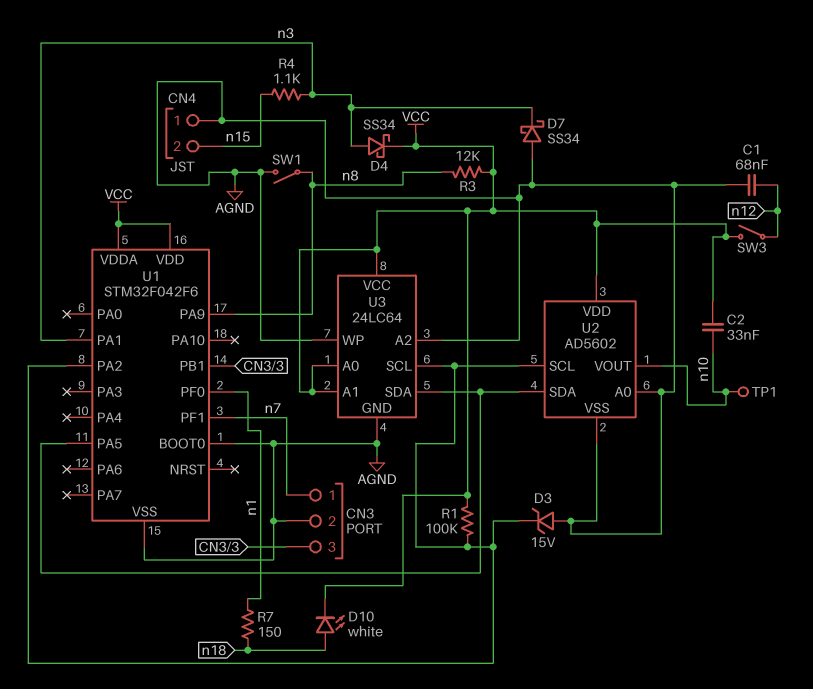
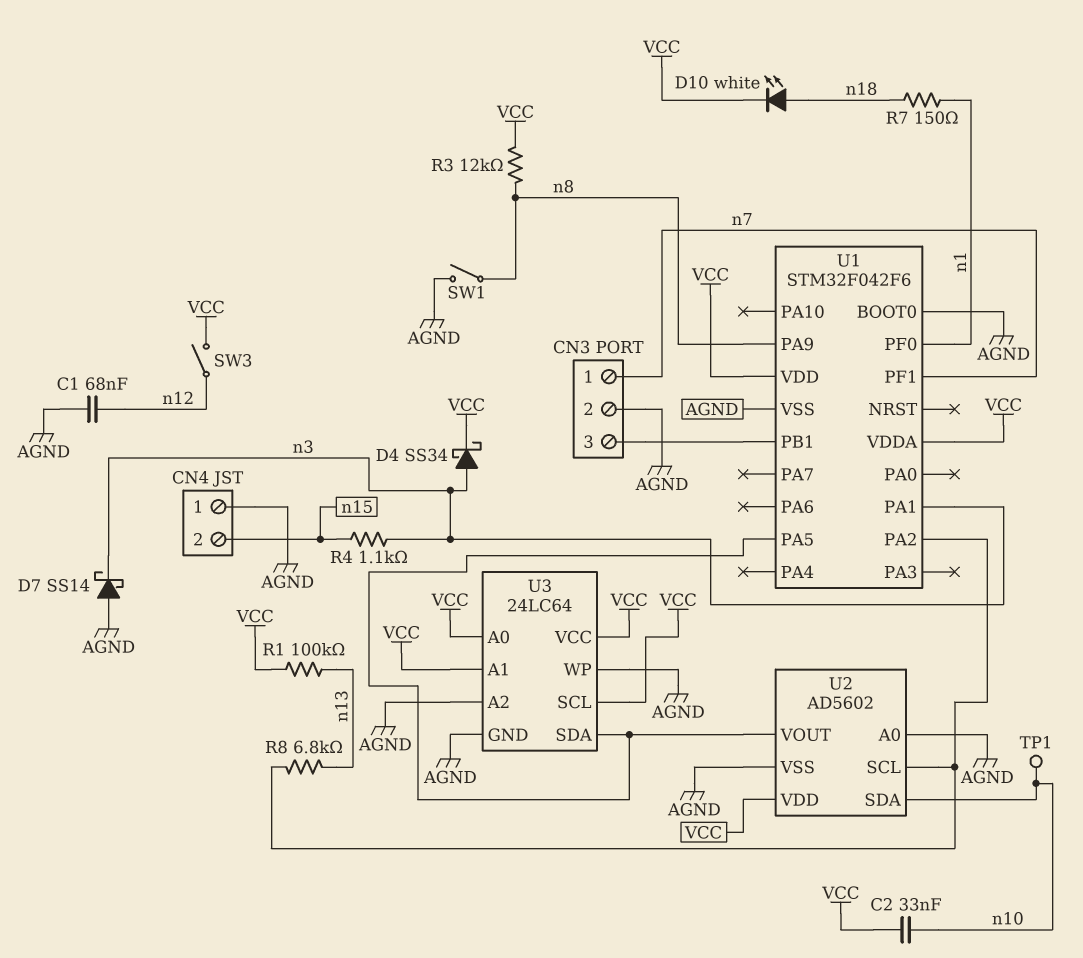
D3: zener 15V (A AGND, K U1/PA2) -> none
D7: schottky SS34 (A AGND, K n3) -> schottky SS14 (A AGND, K n3)
R1: 100k (U1/PA2, VCC) -> 100k (VCC, n13)
R8: none -> 6.8k (U1/PA2, n13)
U2 pin SDA: U1/PA5 -> n10
U2 pin VOUT: n10 -> U1/PA5
U3 pin SCL: U1/PA2 -> VCC

